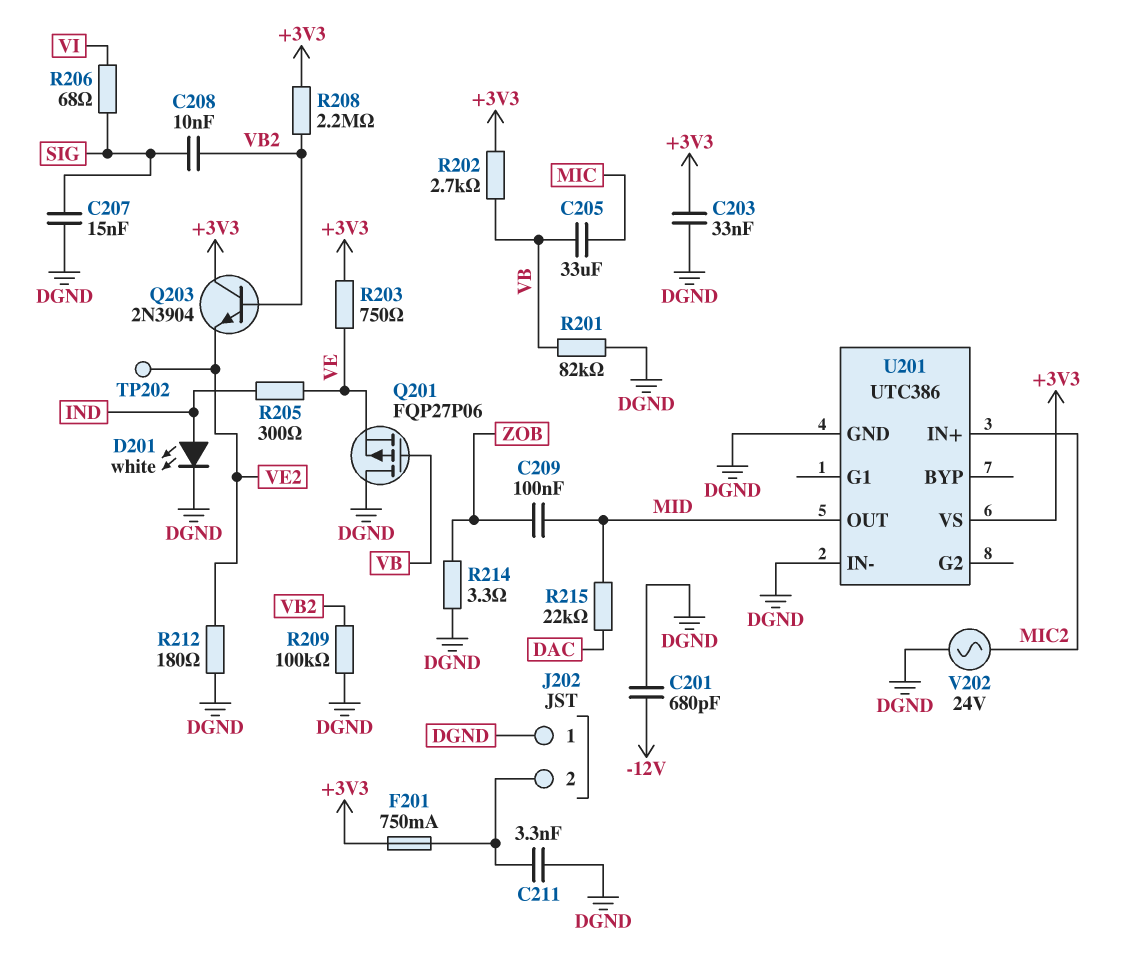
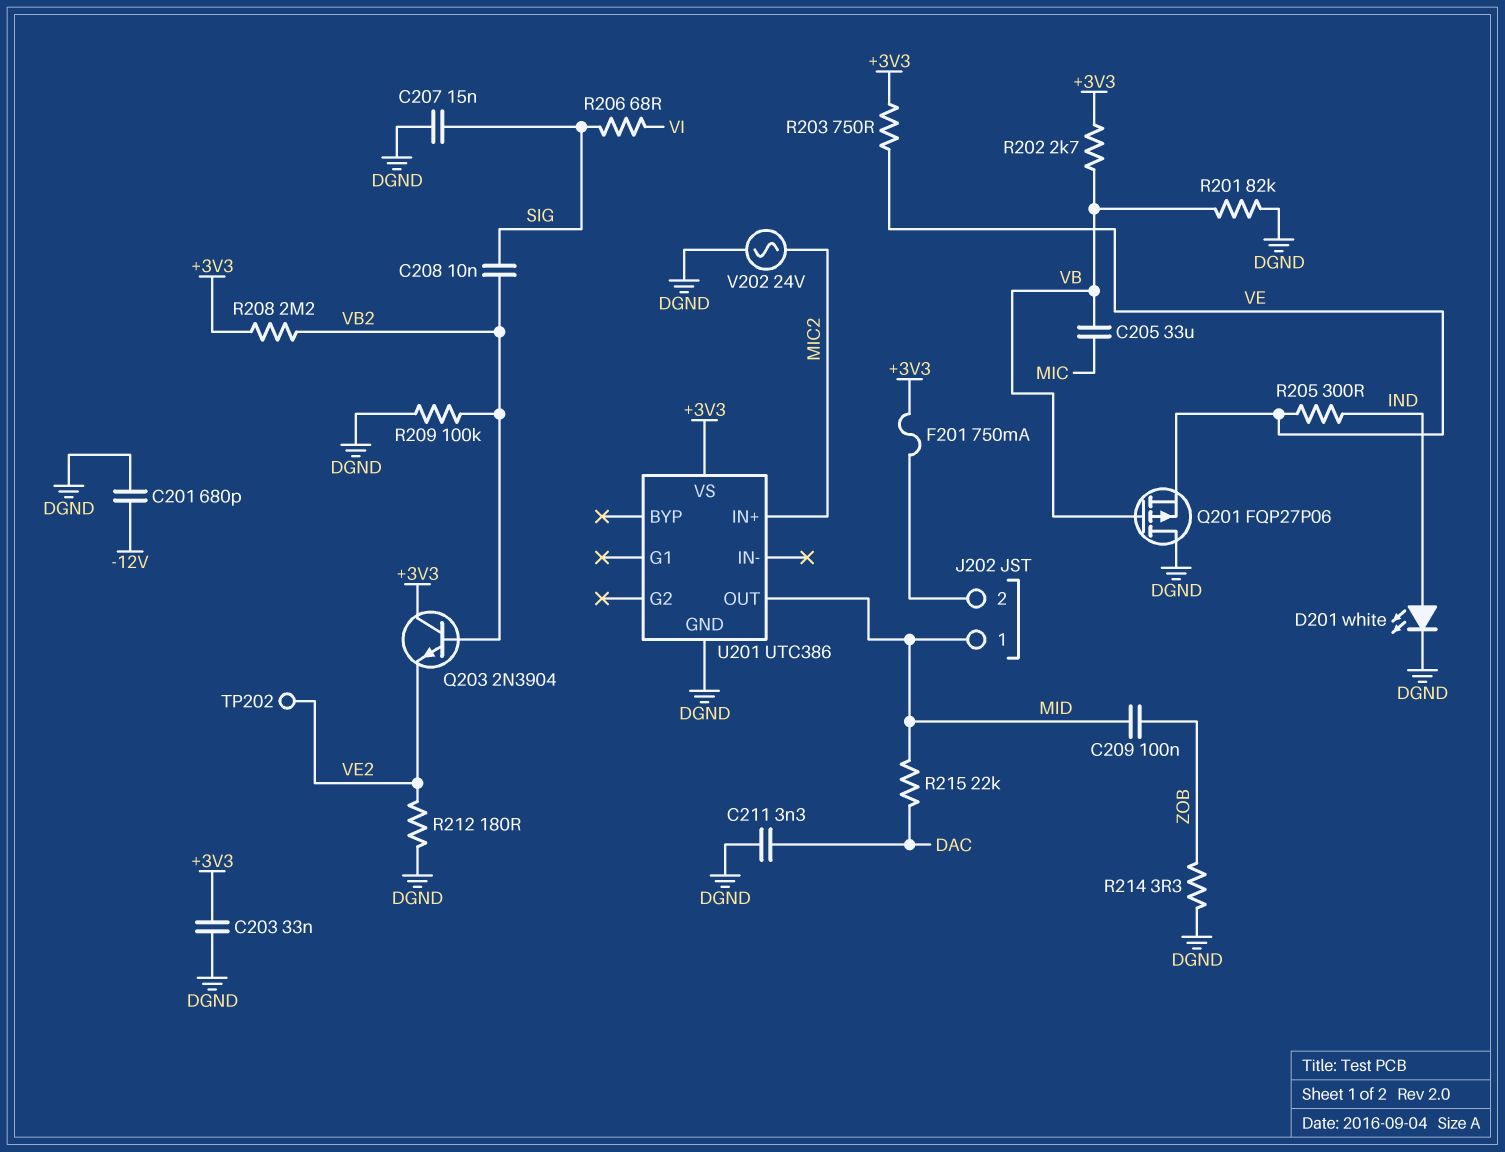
C211: 3.3nF (DGND, J202/2) -> 3.3nF (DAC, DGND)
J202 pin 1: DGND -> MID
U201 pin IN-: DGND -> none

